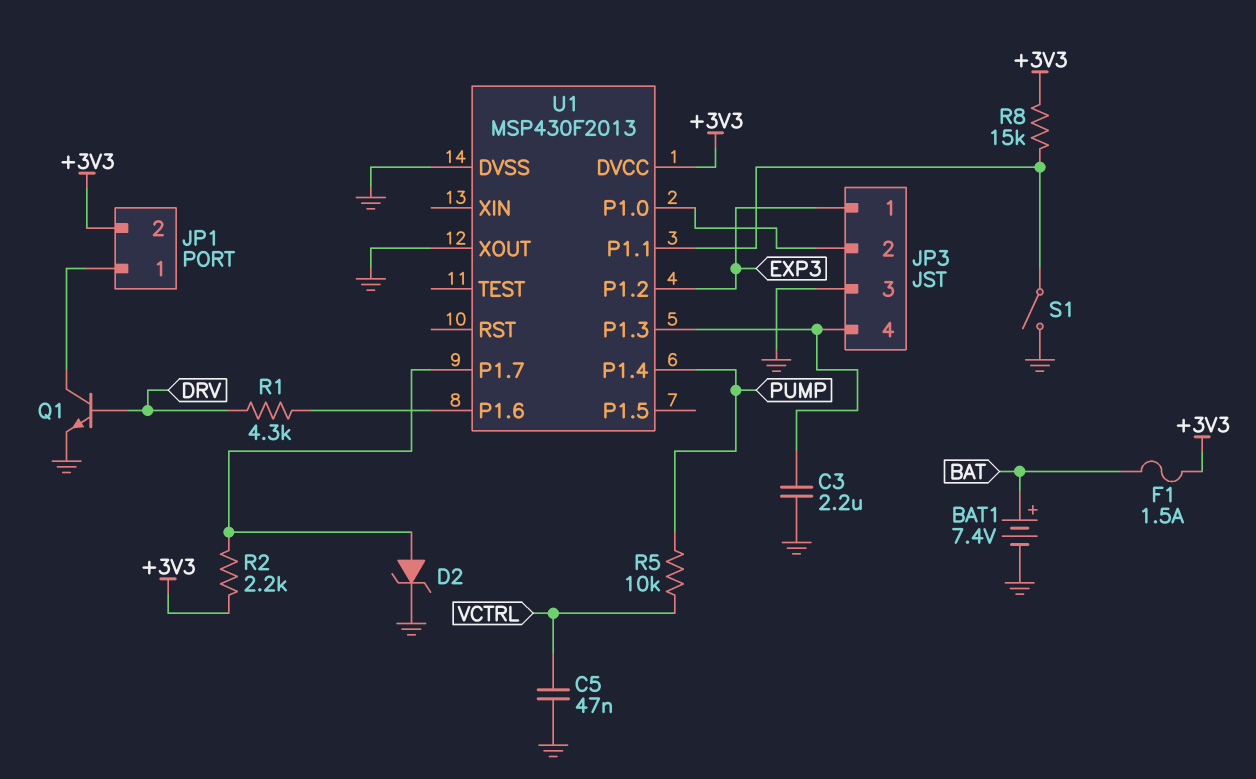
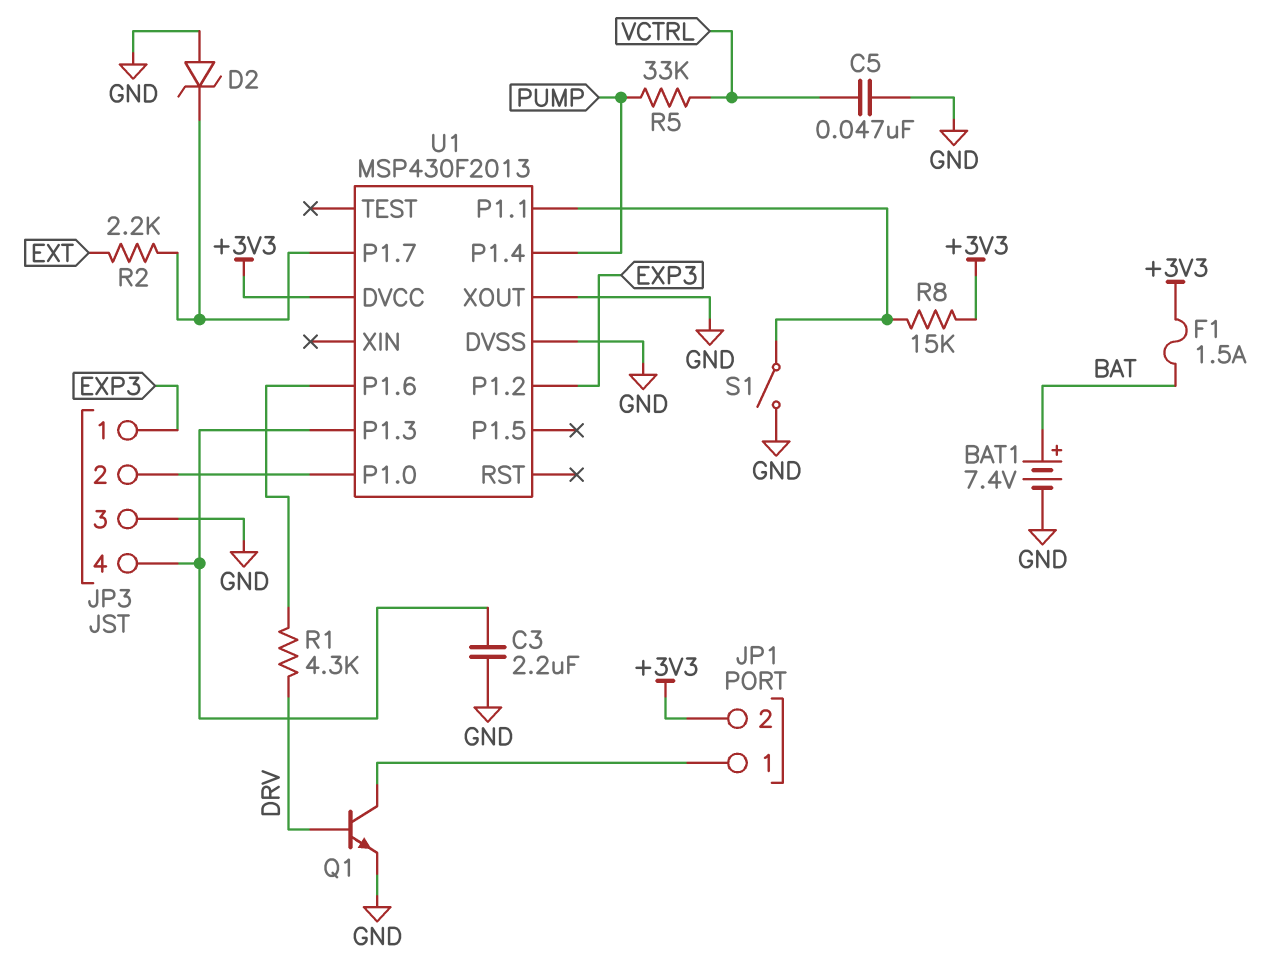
D2: zener (A U1/P1.7, K GND) -> zener (A GND, K U1/P1.7)
R2: 2.2k (+3V3, U1/P1.7) -> 2.2k (EXT, U1/P1.7)
R5: 10k (PUMP, VCTRL) -> 33k (PUMP, VCTRL)

